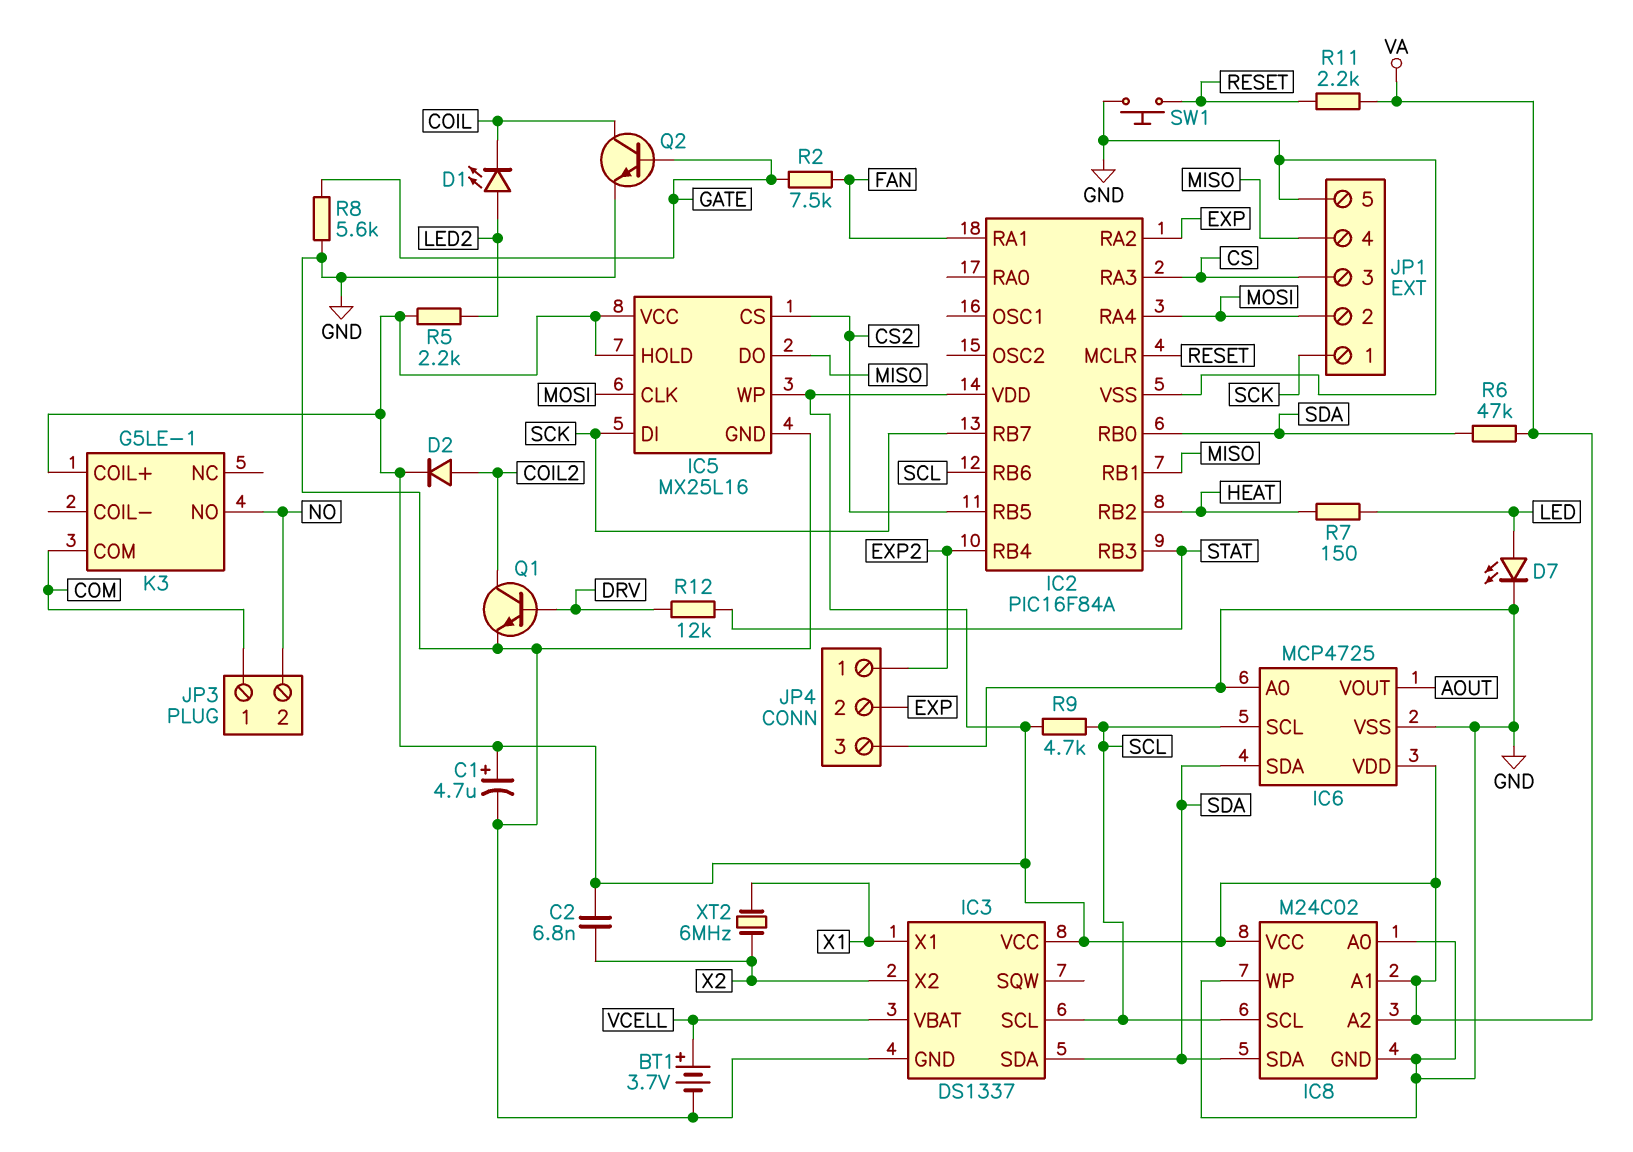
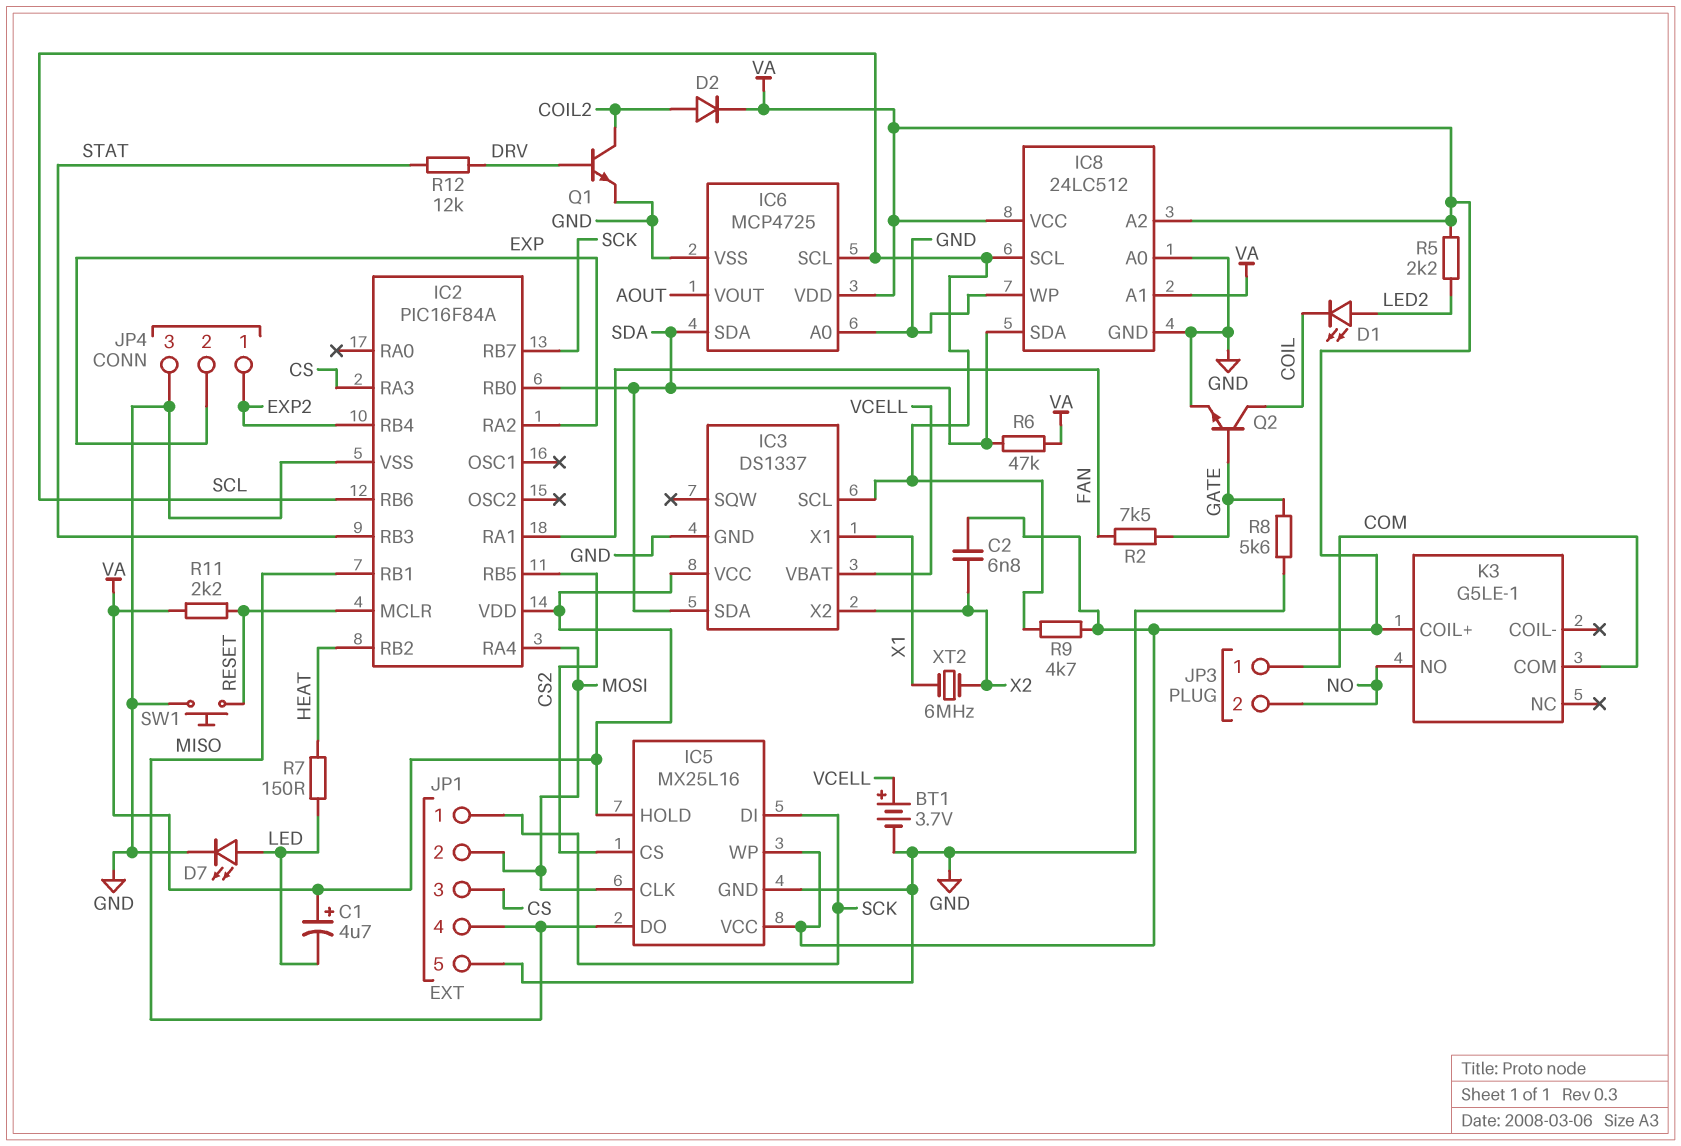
C1: 4.7uF (plus VA, minus GND) -> 4.7uF (plus VA, minus LED)
IC8: M24C02 -> 24LC512

